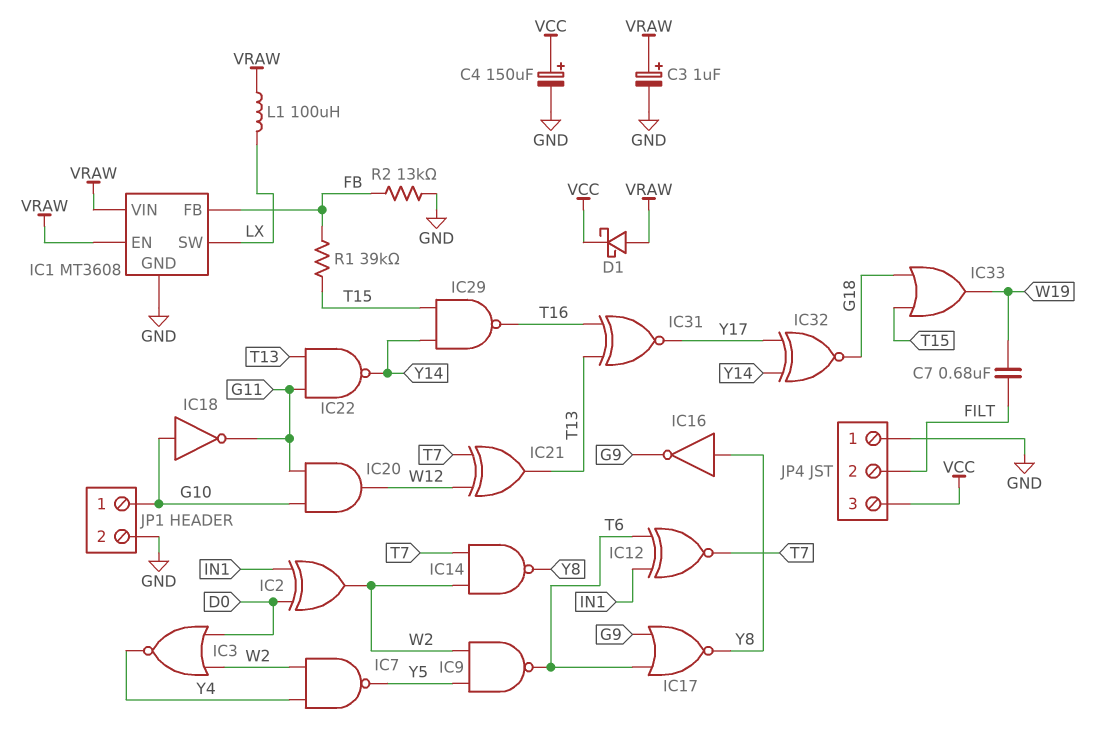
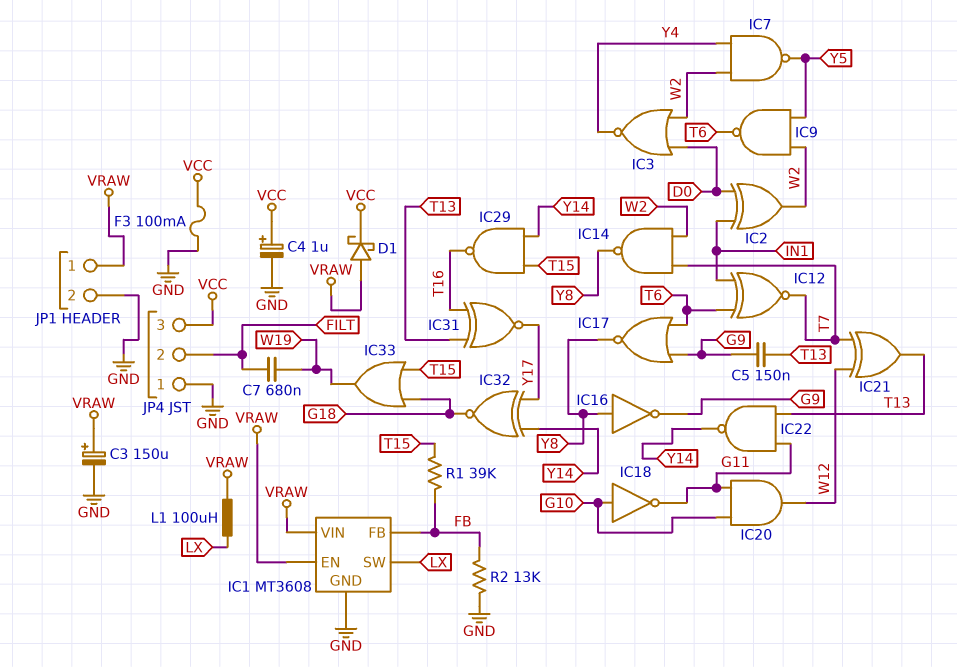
C3: 1uF (plus VRAW, minus GND) -> 150uF (plus VRAW, minus GND)
C4: 150uF (plus VCC, minus GND) -> 1uF (plus VCC, minus GND)
C5: none -> 150nF (G9, T13)
F3: none -> 100mA (GND, VCC)
JP1 pin 1: G10 -> VRAW

